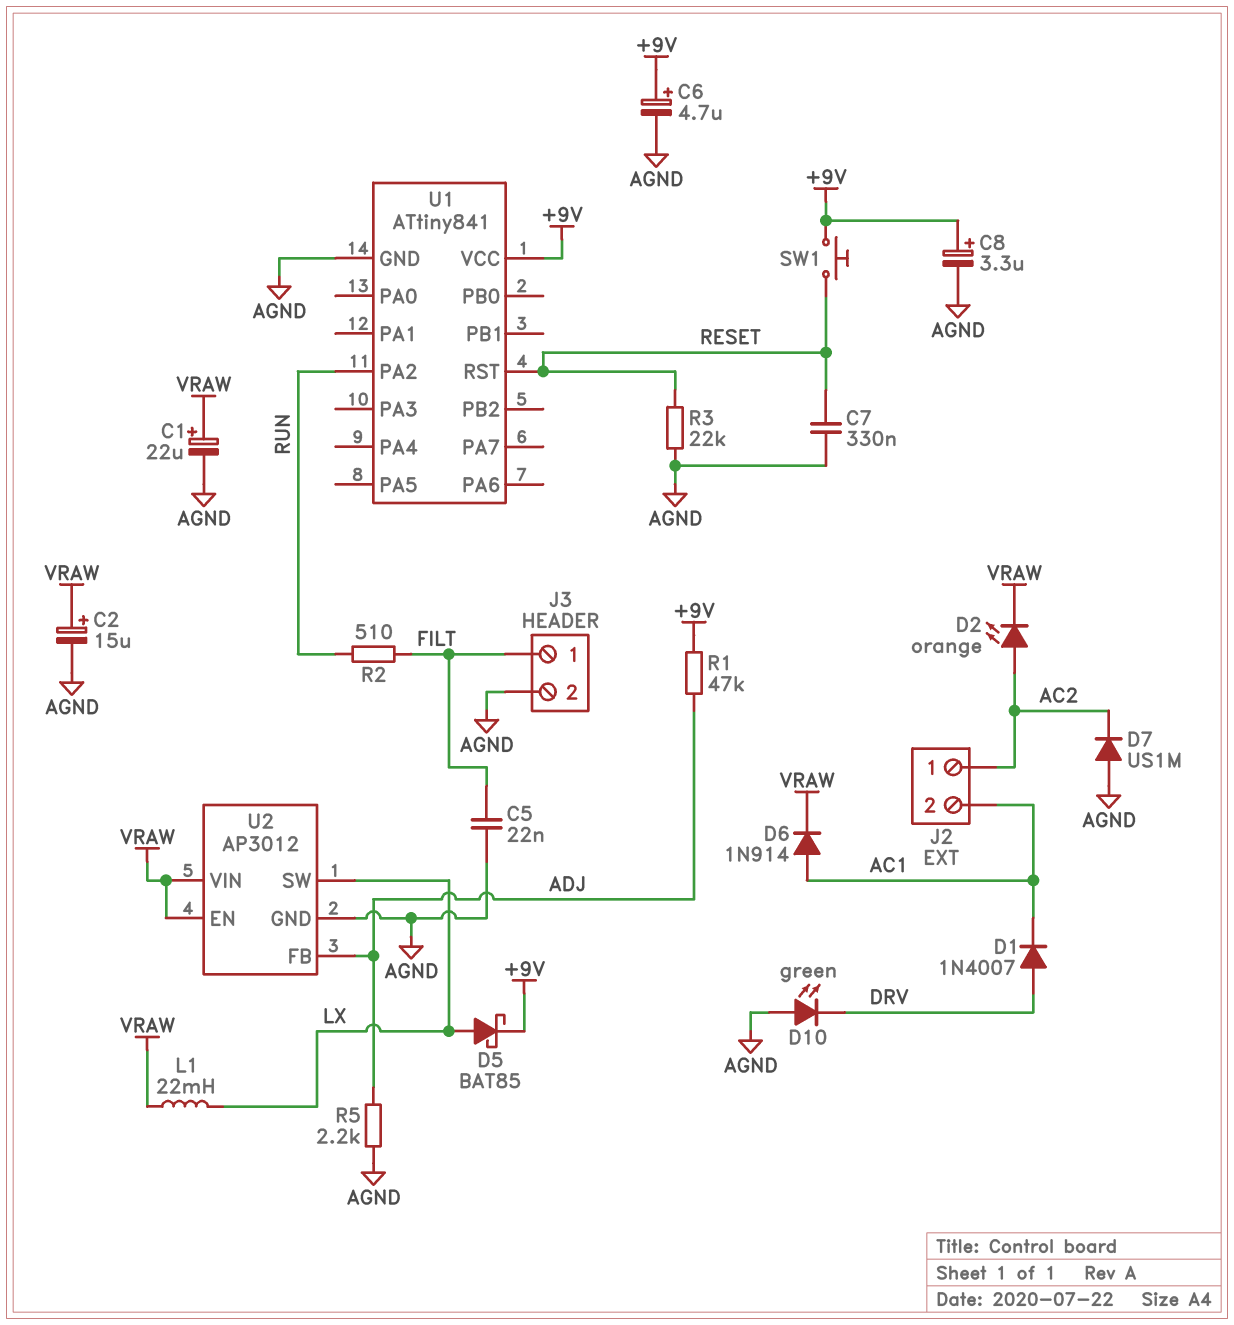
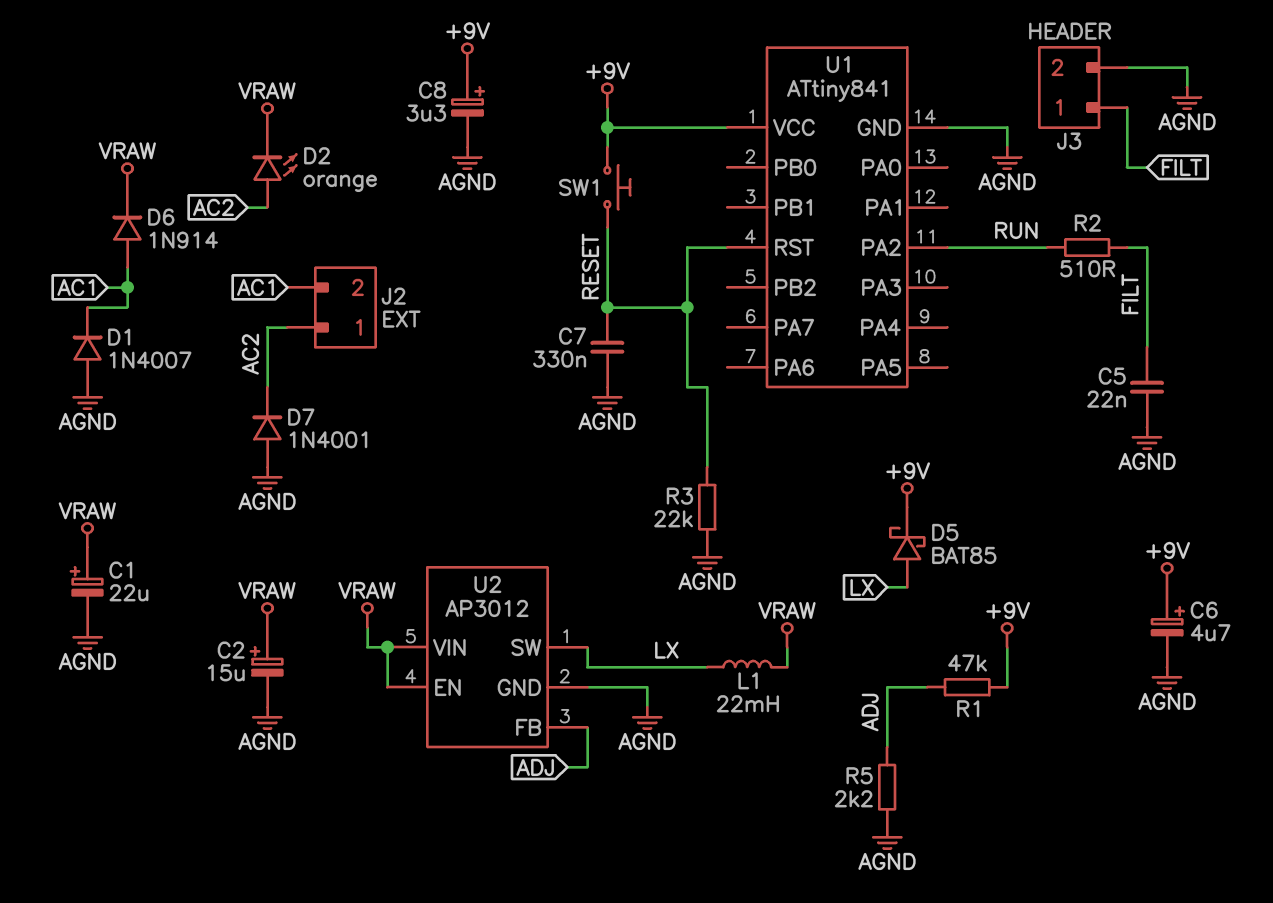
D1: diode 1N4007 (A DRV, K AC1) -> diode 1N4007 (A AGND, K AC1)
D7: diode US1M (A AGND, K AC2) -> diode 1N4001 (A AGND, K AC2)
D10: LED green (A AGND, K DRV) -> none

